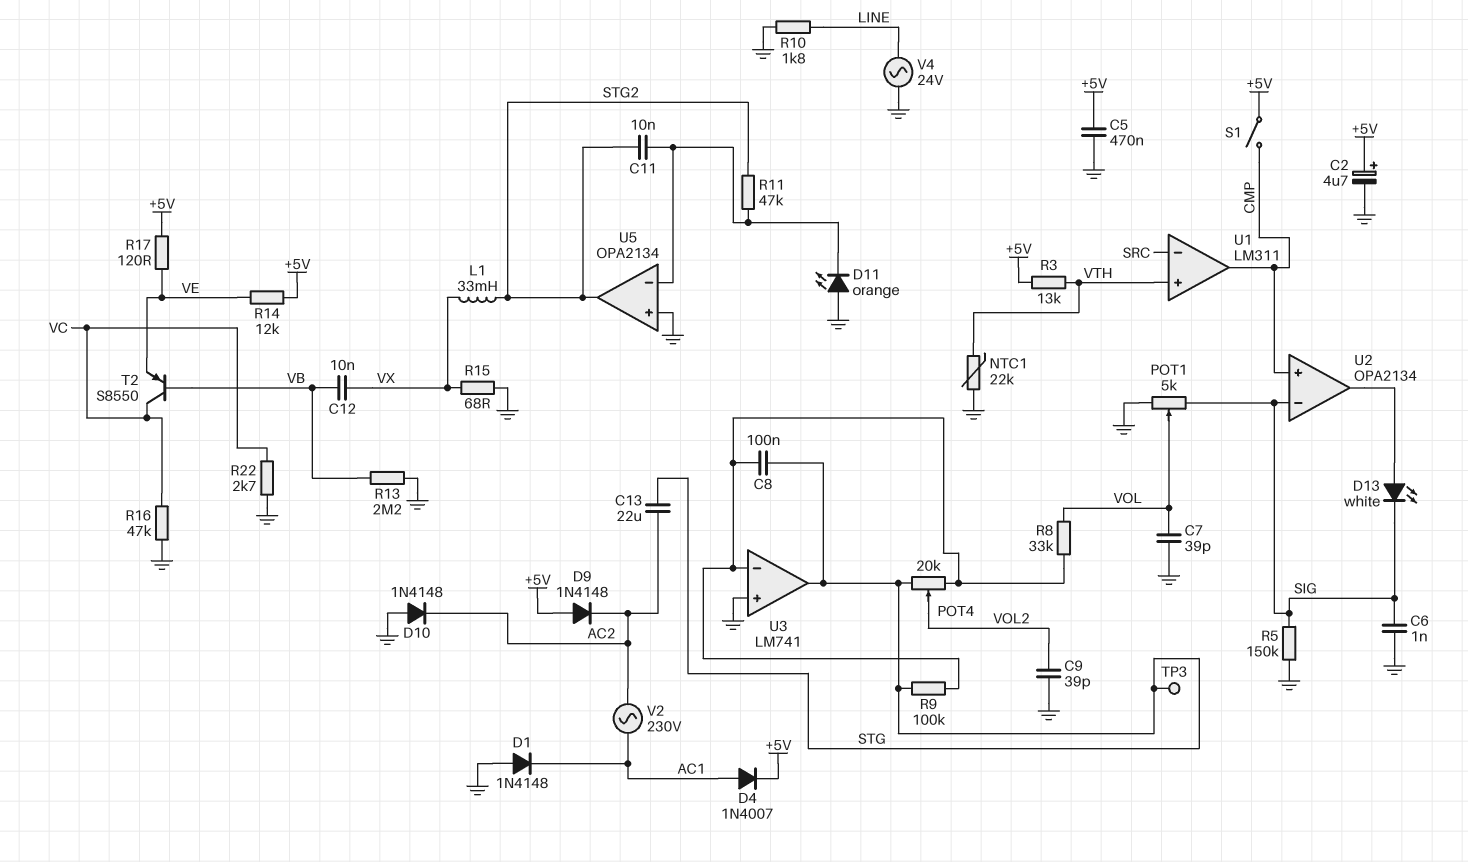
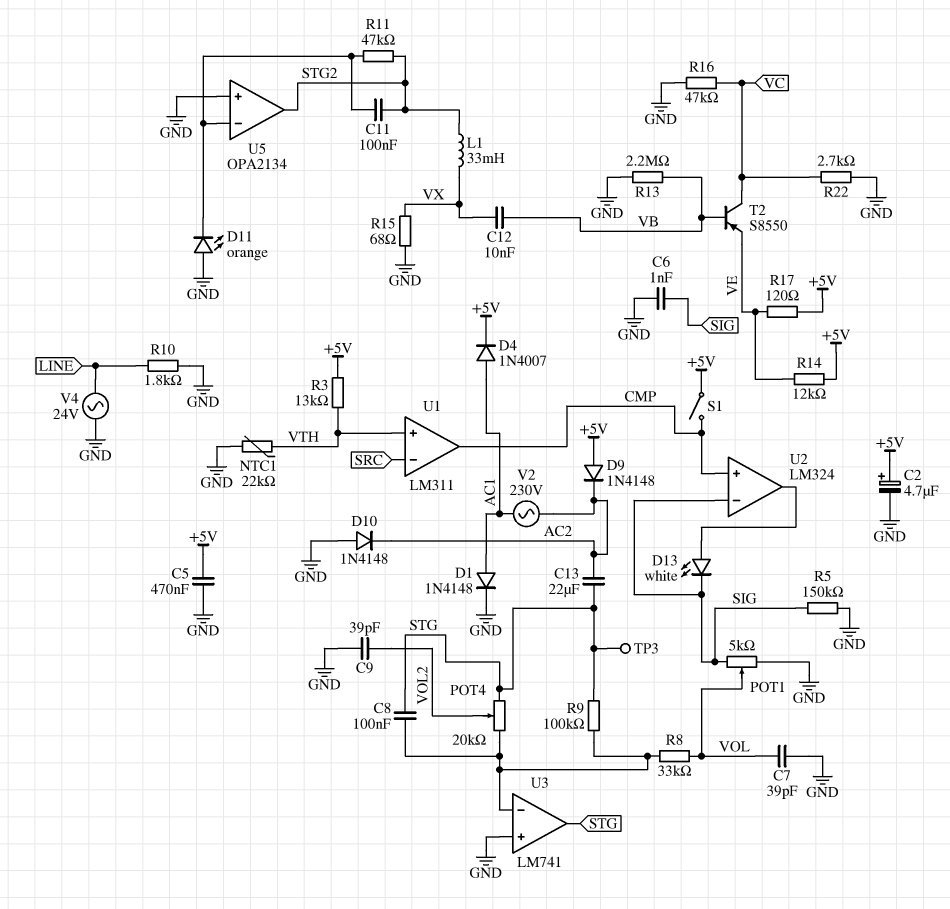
C11: 10nF (STG2, U5/in-) -> 100nF (STG2, U5/in-)
D1: diode 1N4148 (A GND, K AC1) -> diode 1N4148 (A AC1, K GND)
U2: OPA2134 -> LM324

